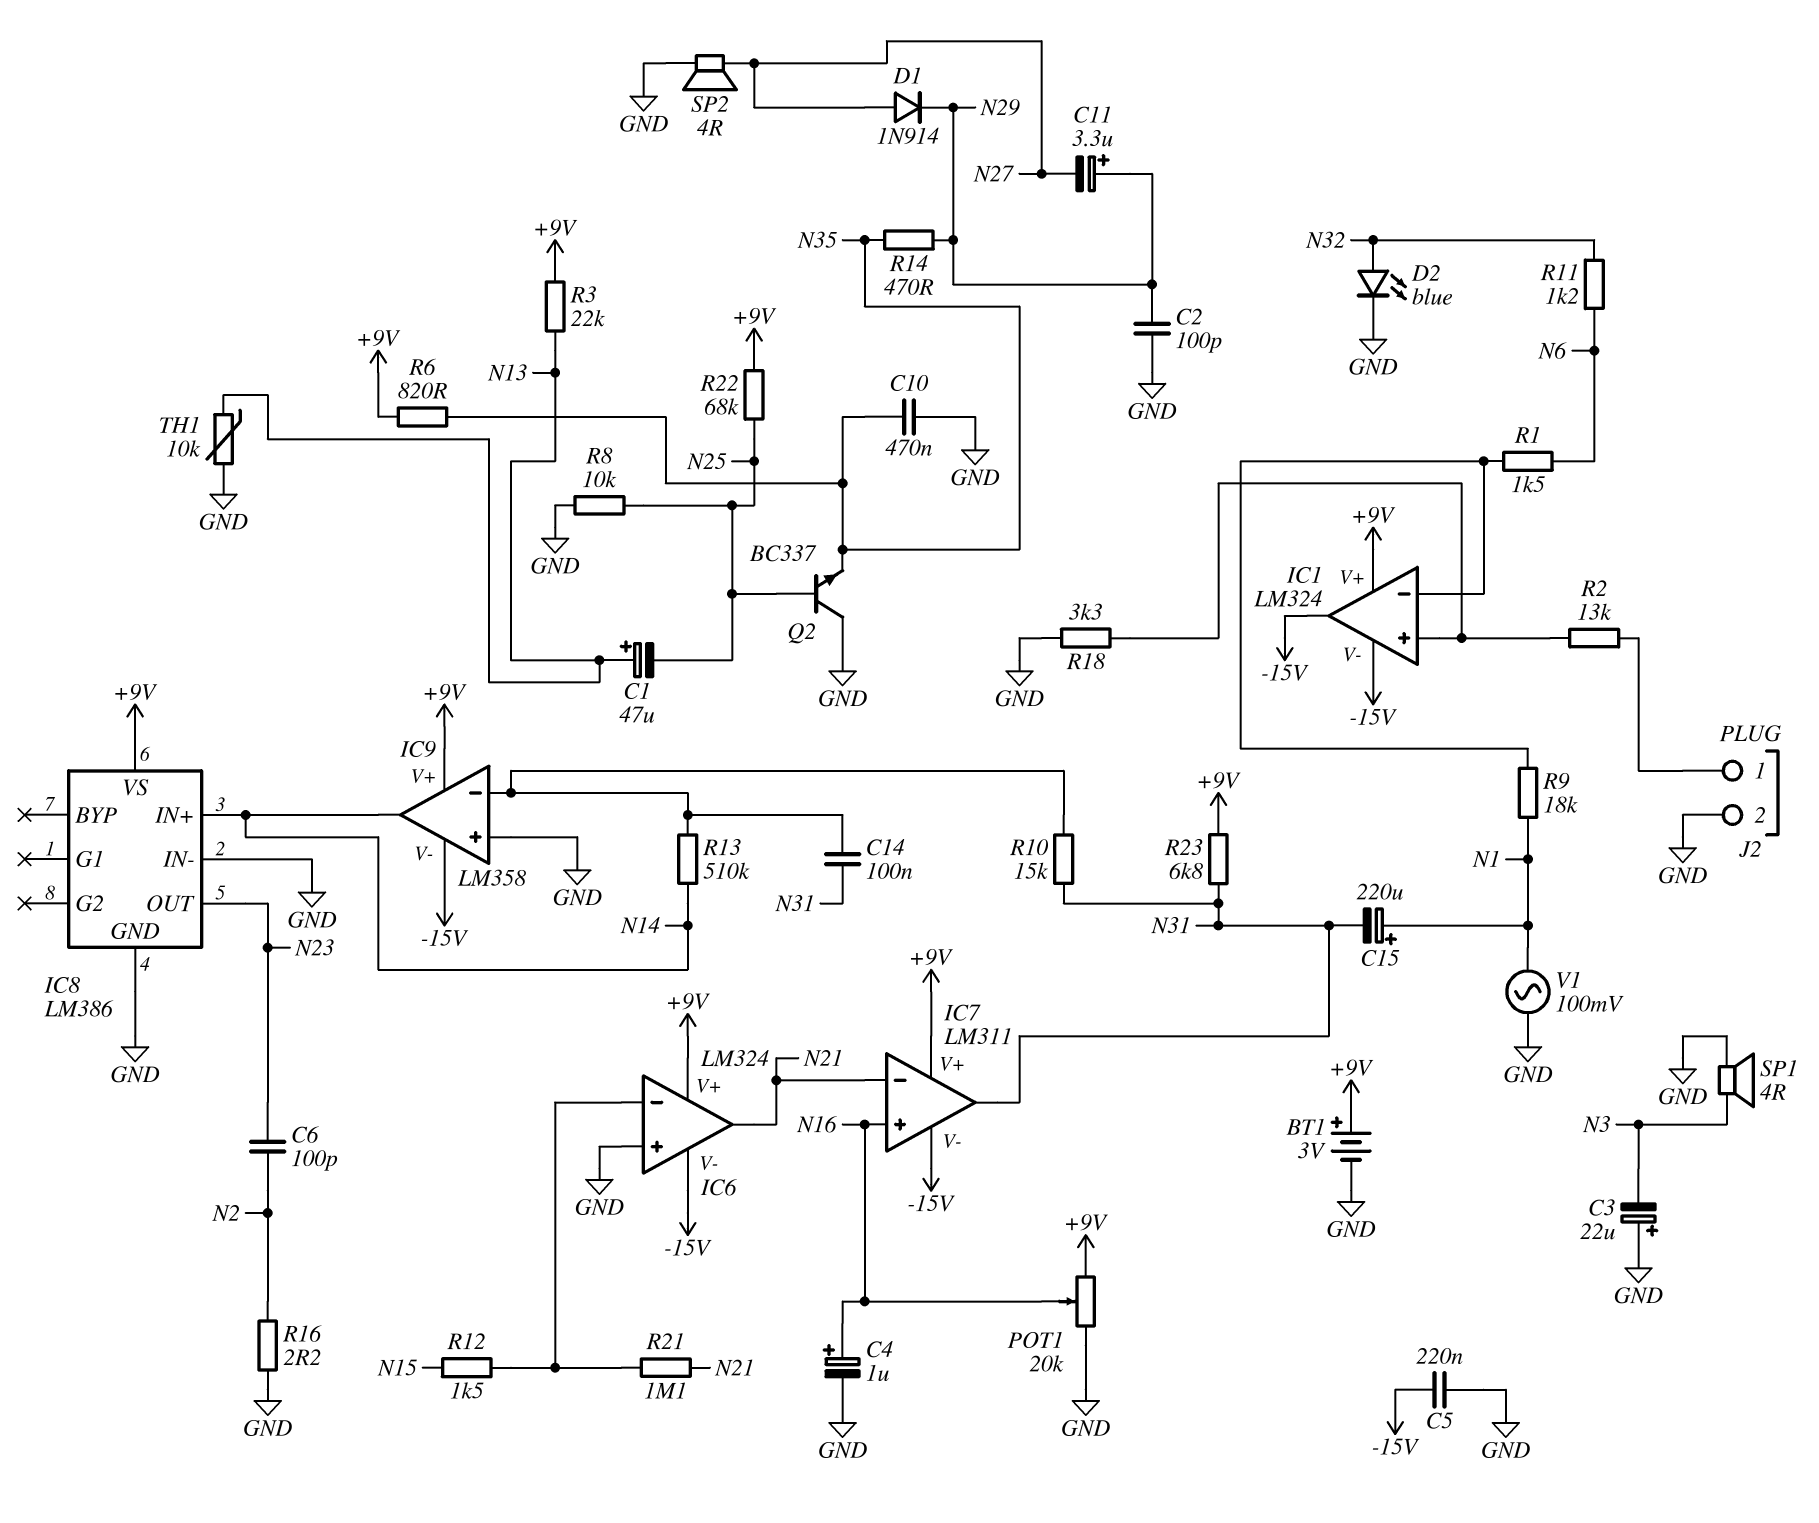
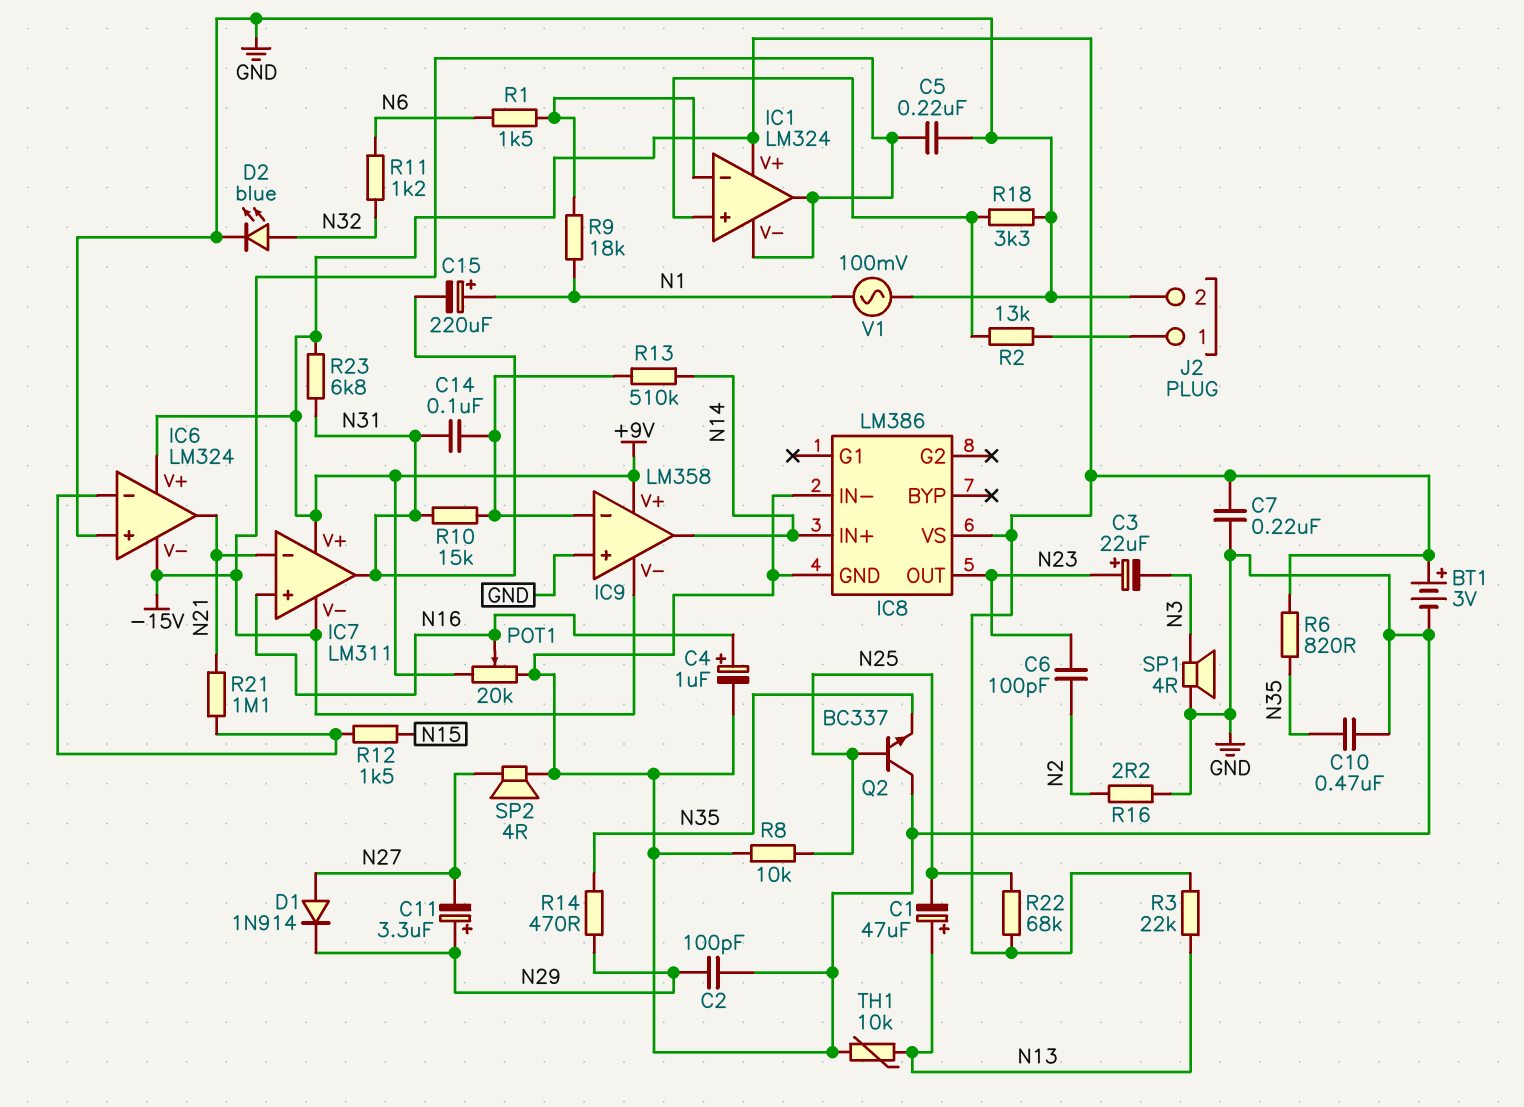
C3: 22uF (plus GND, minus N3) -> 22uF (plus N23, minus N3)
C7: none -> 220nF (+9V, GND)

